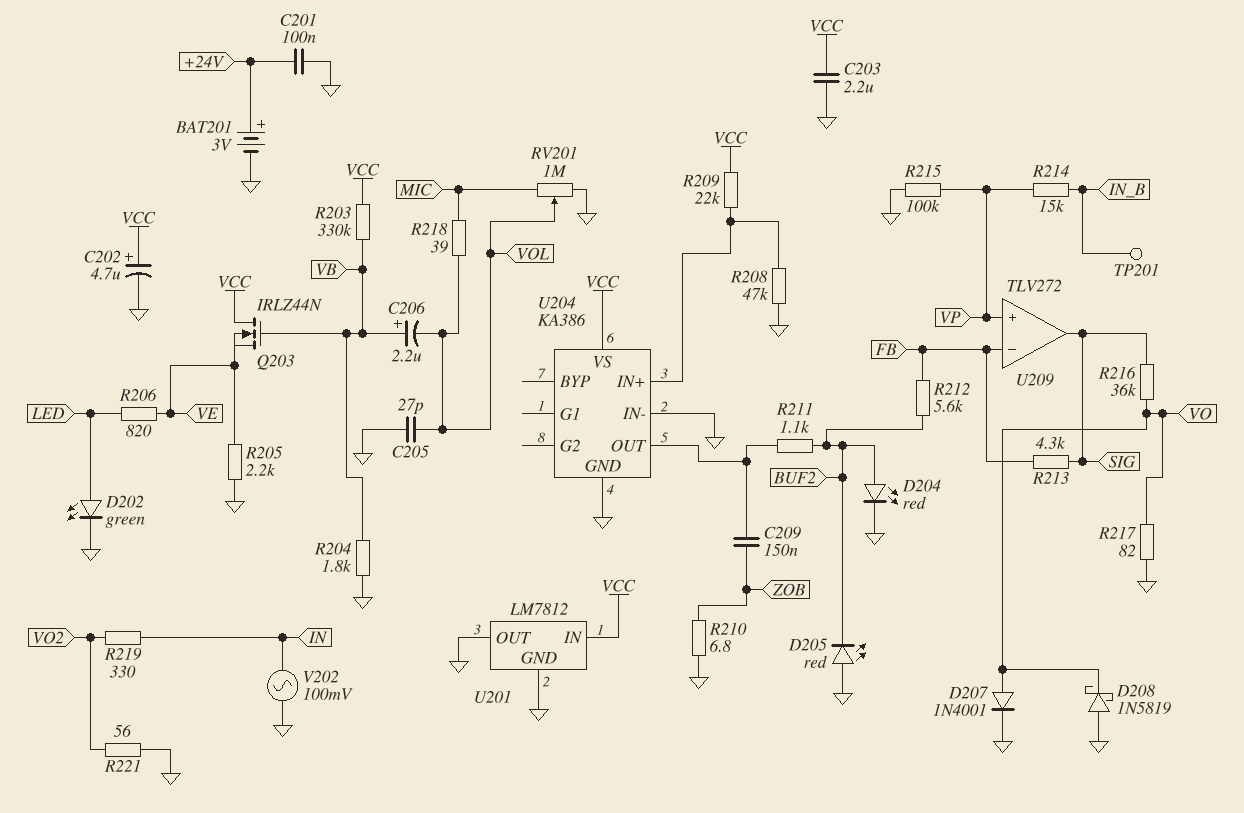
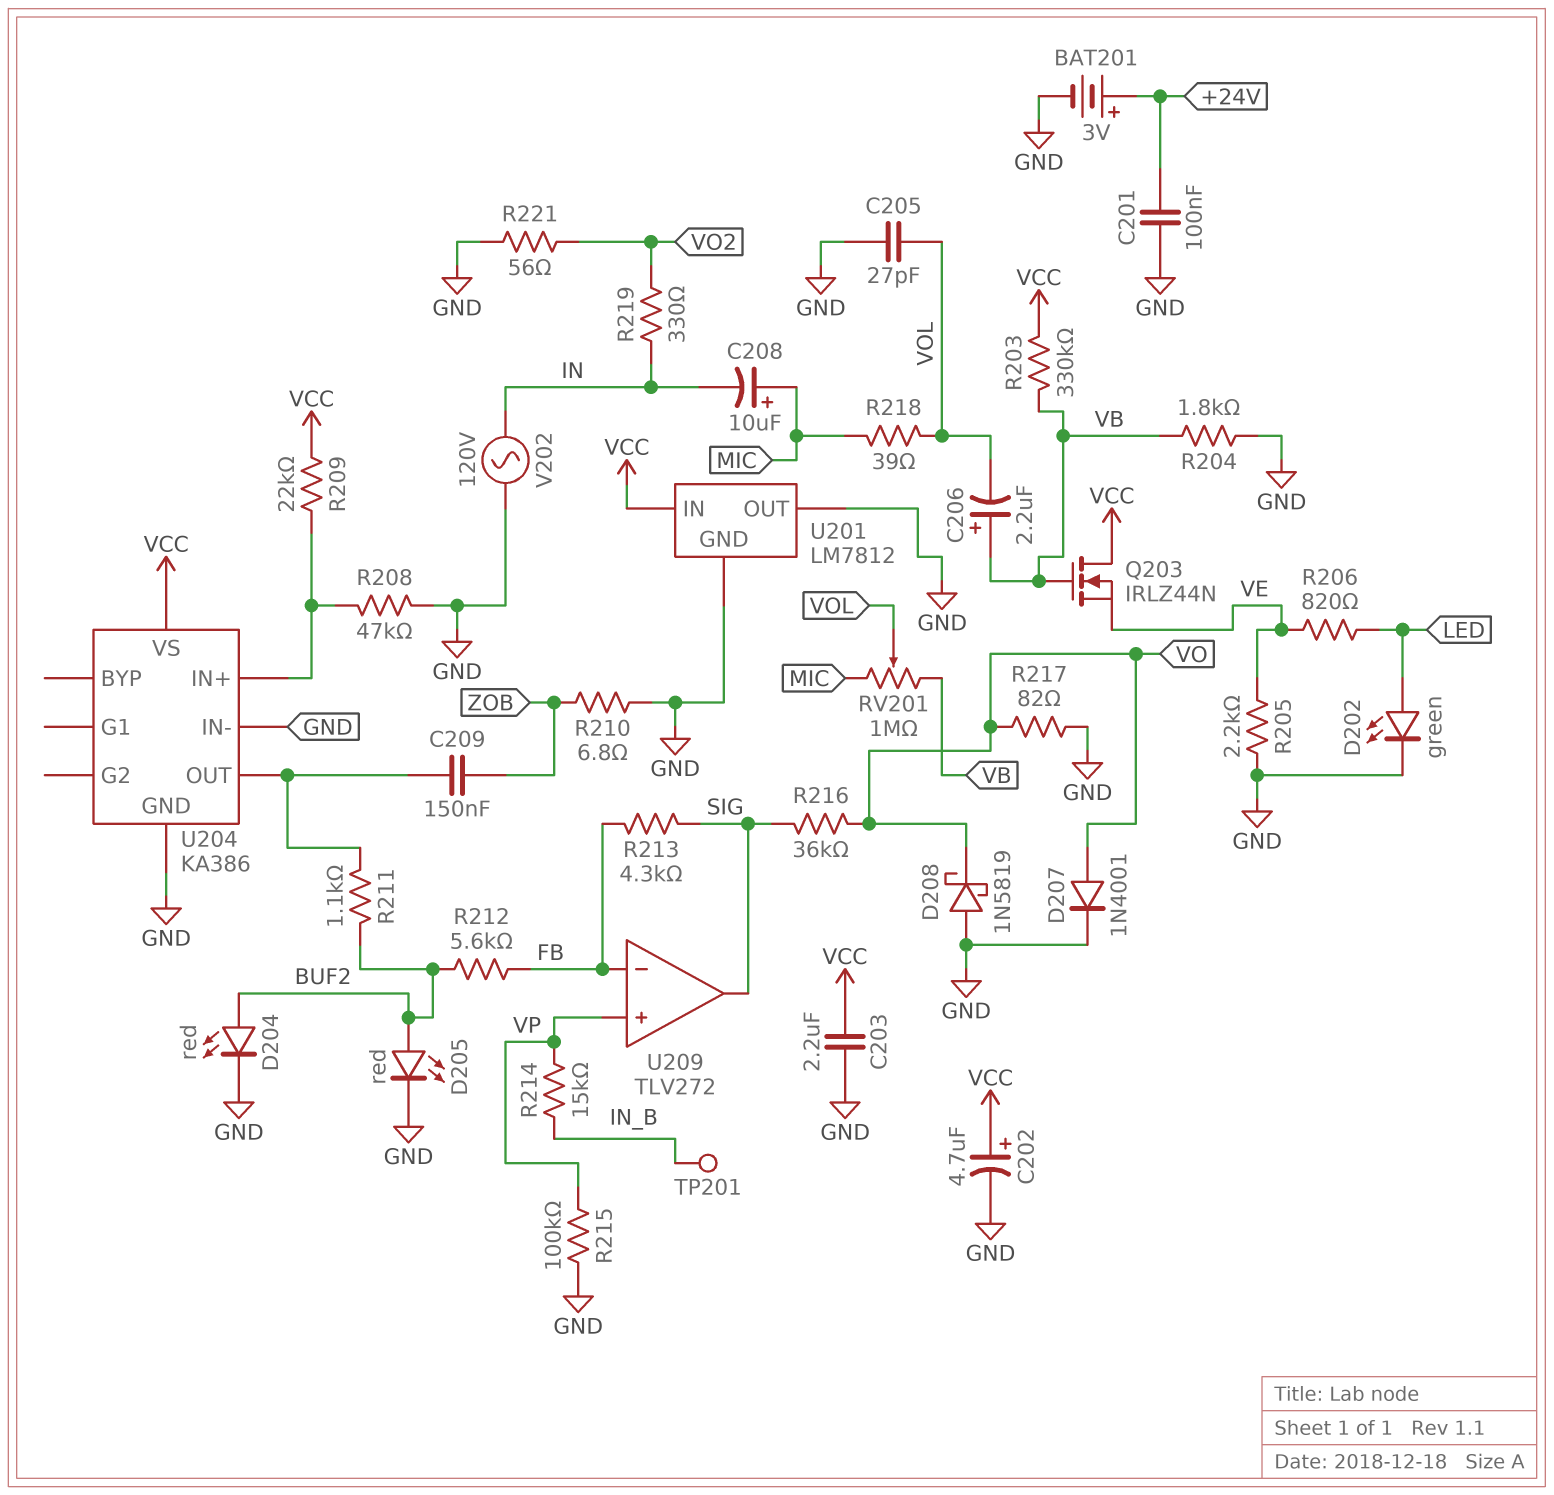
C208: none -> 10uF (plus MIC, minus IN)
D205: LED red (A GND, K BUF2) -> LED red (A BUF2, K GND)
RV201: 1M (GND, MIC, wiper VOL) -> 1M (MIC, VB, wiper VOL)
V202: AC 100mV (GND, IN) -> AC 120V (GND, IN)

